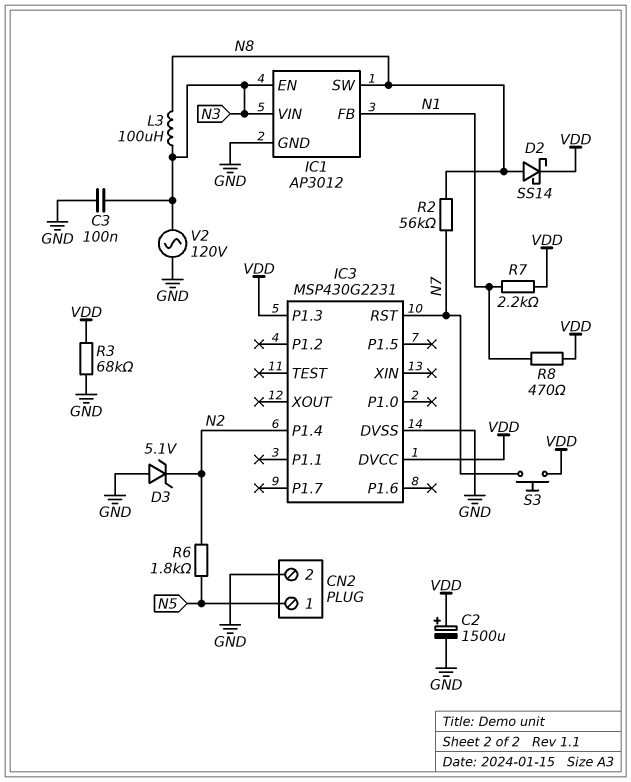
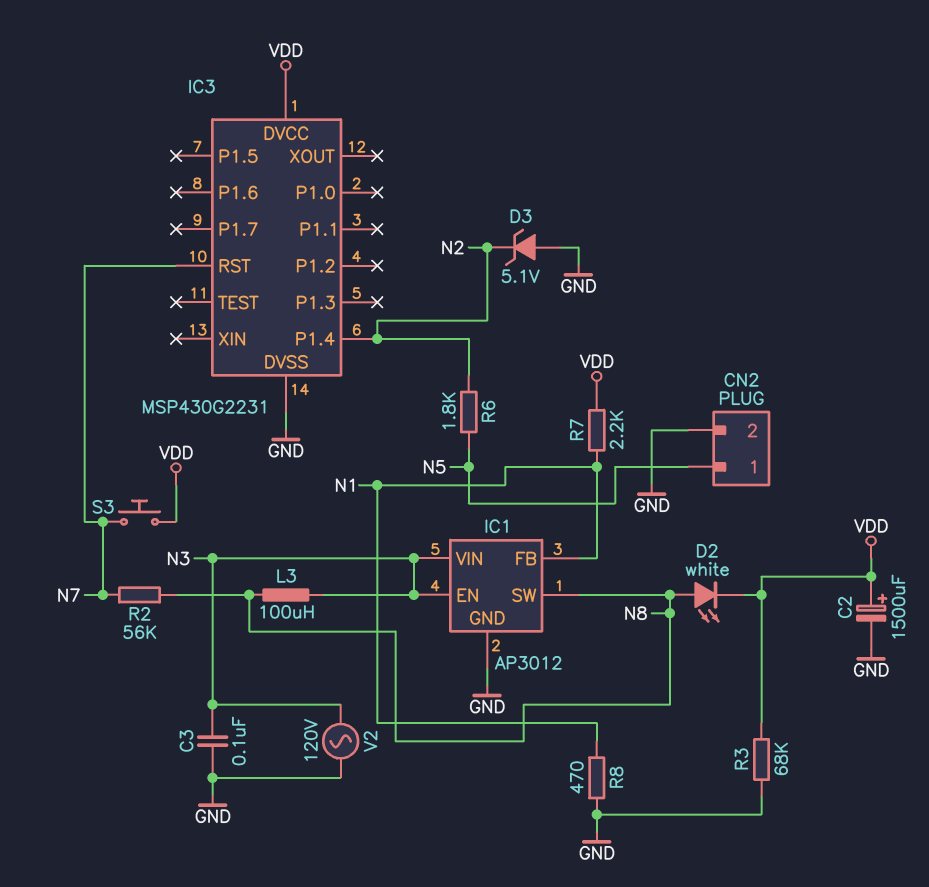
D2: schottky SS14 (A N8, K VDD) -> LED white (A N8, K VDD)
IC3 pin P1.3: VDD -> none
R8: 470 (N1, VDD) -> 470 (GND, N1)

